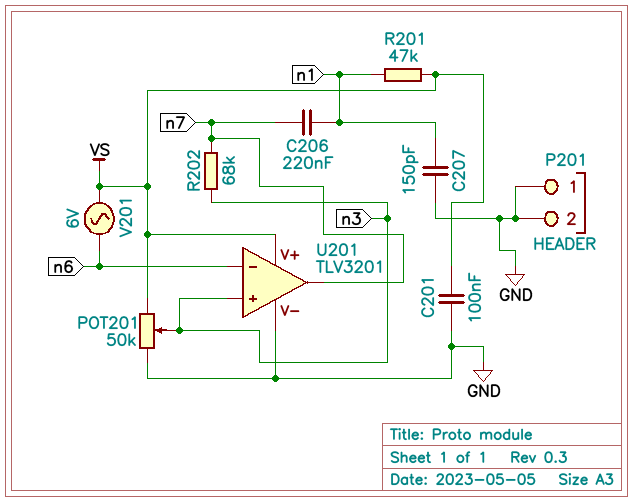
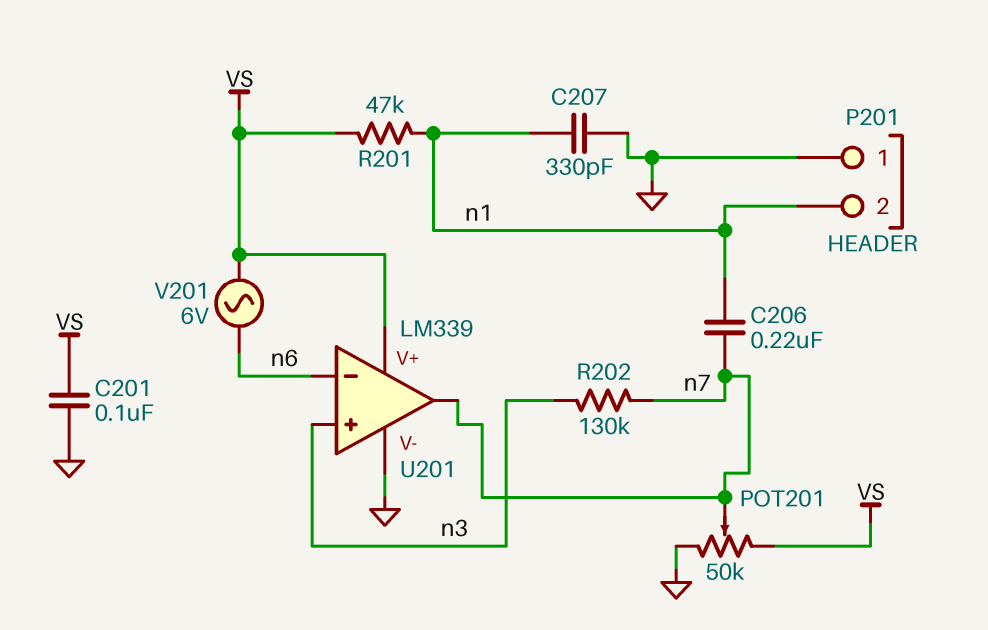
C207: 150pF (GND, n1) -> 330pF (GND, n1)
P201 pin 2: GND -> n1
POT201: 50k (GND, VS, wiper n3) -> 50k (GND, VS, wiper n7)
R202: 68k (n3, n7) -> 130k (n3, n7)
U201: TLV3201 -> LM339

